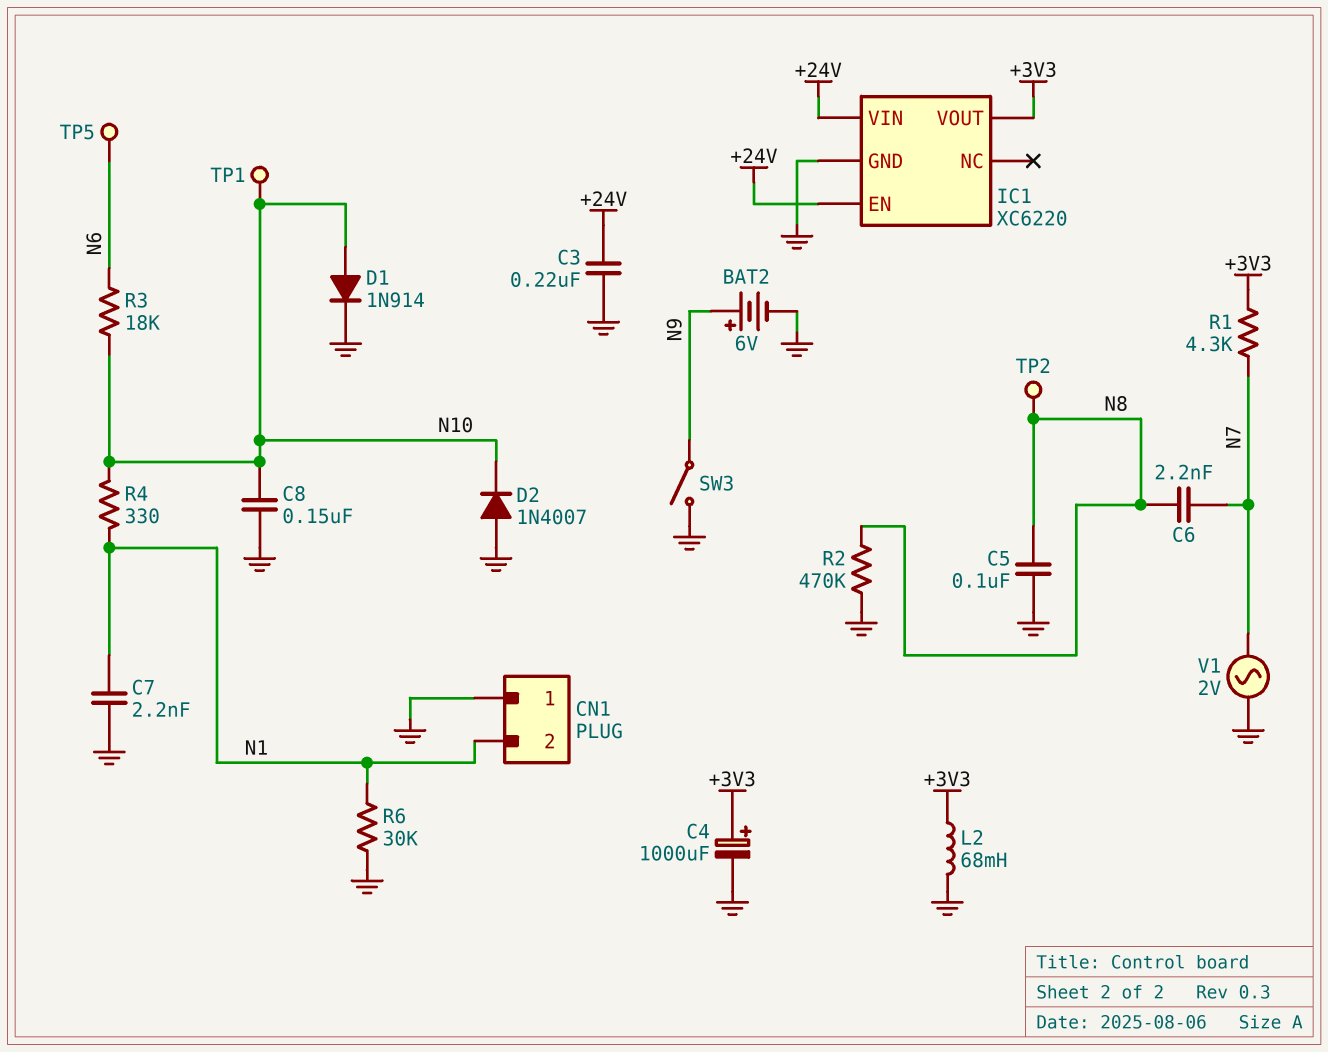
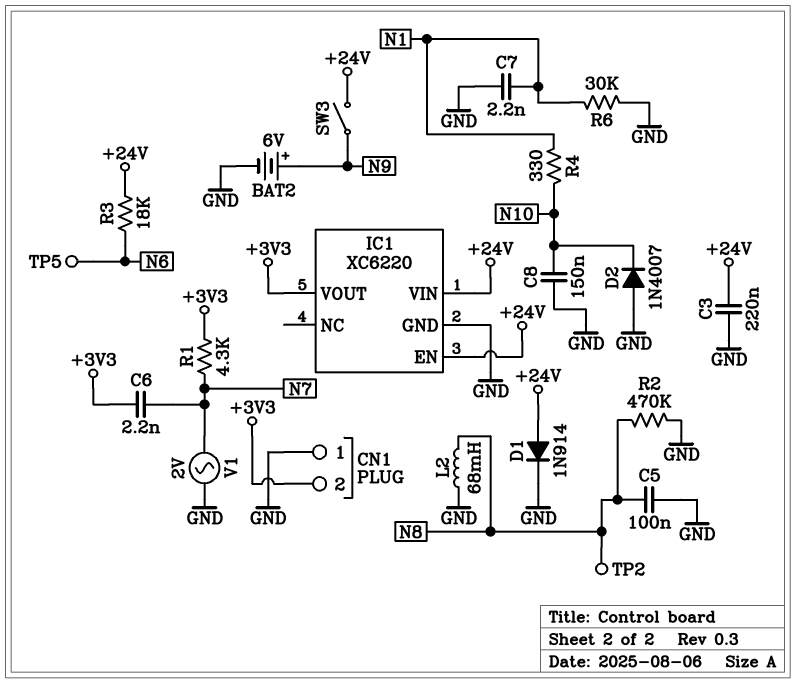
C4: 1000uF (plus +3V3, minus GND) -> none
C6: 2.2nF (N7, N8) -> 2.2nF (+3V3, N7)
CN1 pin 2: N1 -> +3V3
D1: diode 1N914 (A N10, K GND) -> diode 1N914 (A +24V, K GND)
L2: 68mH (+3V3, GND) -> 68mH (GND, N8)
R3: 18k (N6, N10) -> 18k (+24V, N6)
SW3: switch (GND, N9) -> switch (+24V, N9)
TP1: test point (N10) -> none

